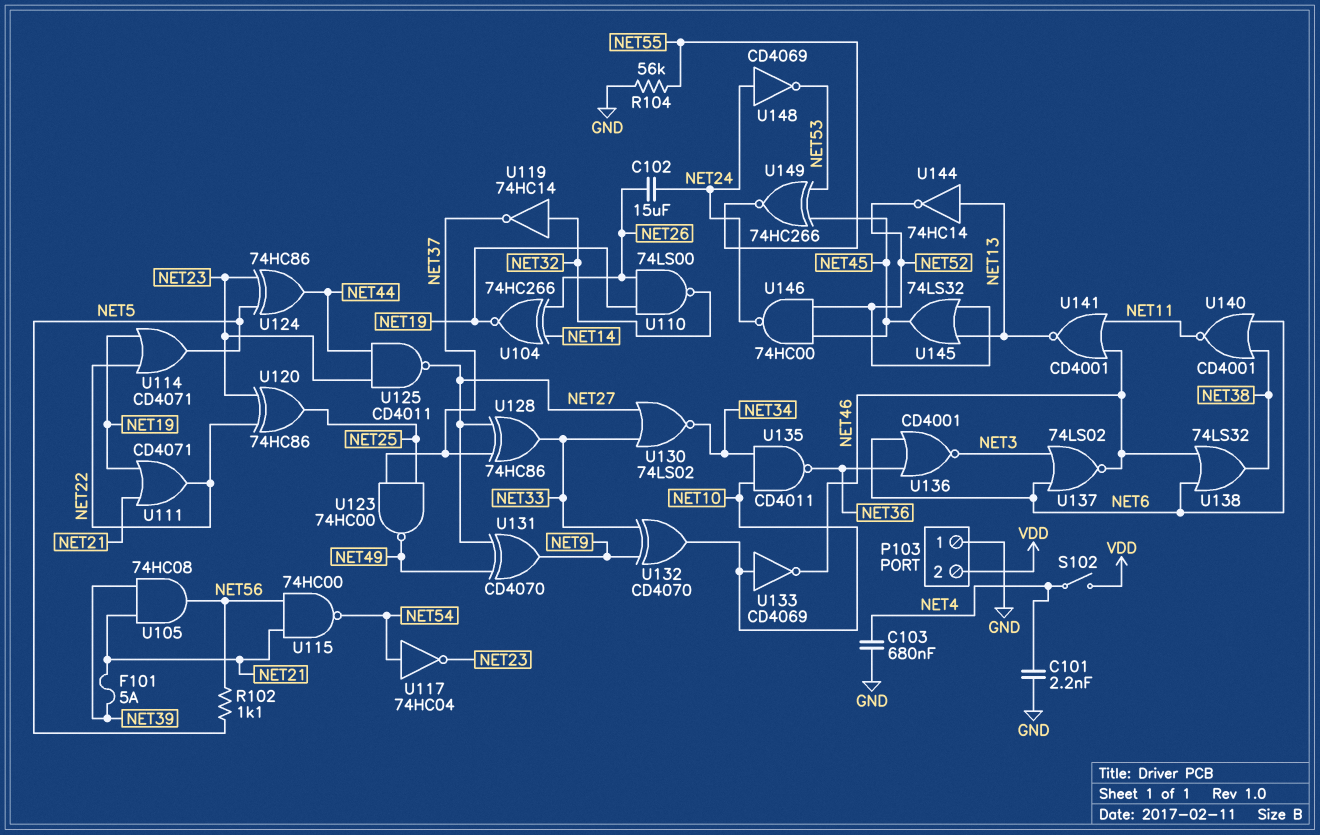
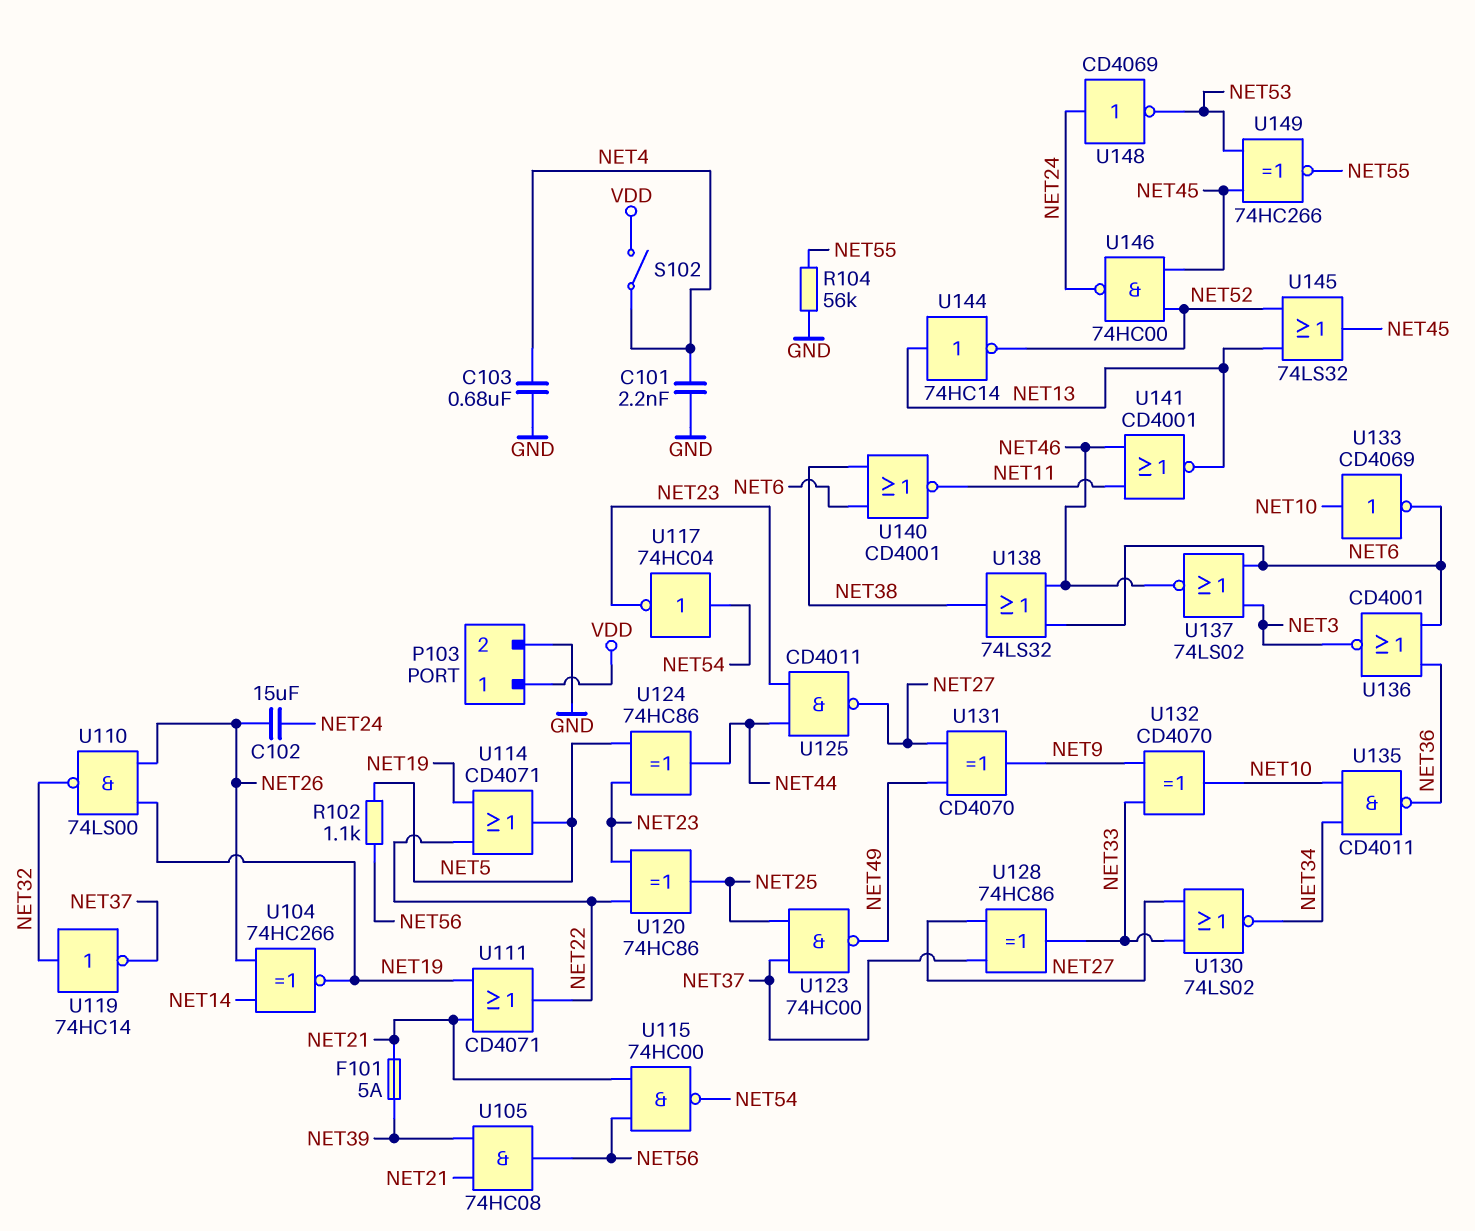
P103 pin 1: GND -> VDD
P103 pin 2: VDD -> GND
U133: NOT CD4069 (in NET10, out NET46) -> NOT CD4069 (in NET10, out NET6)

